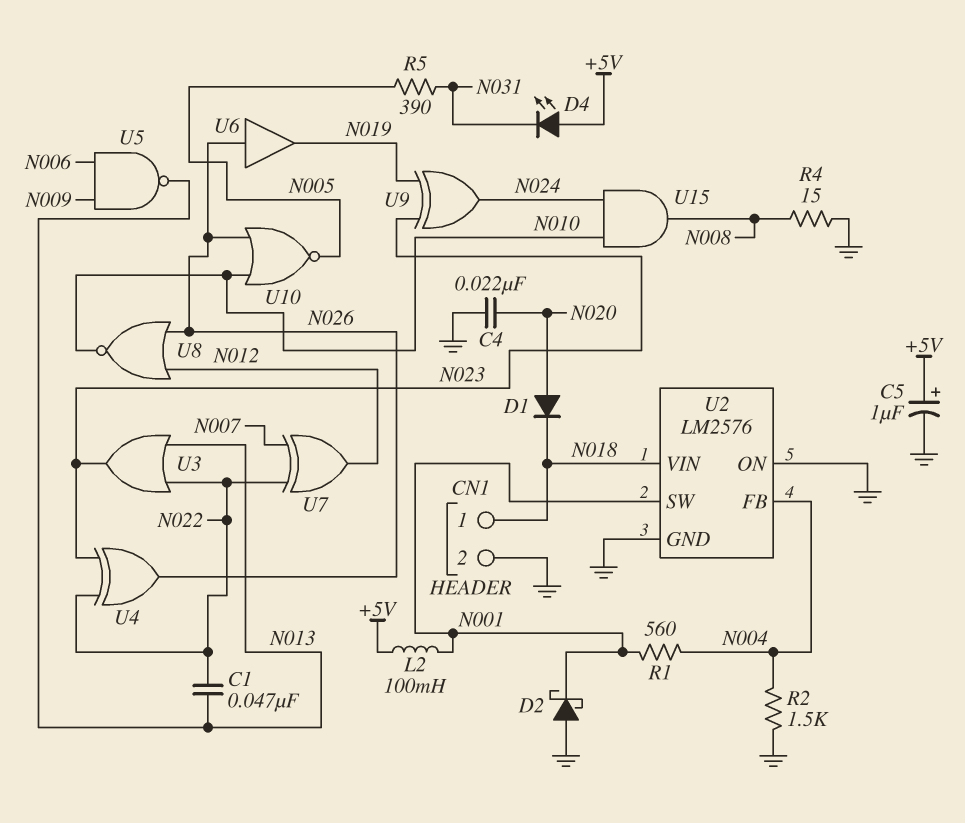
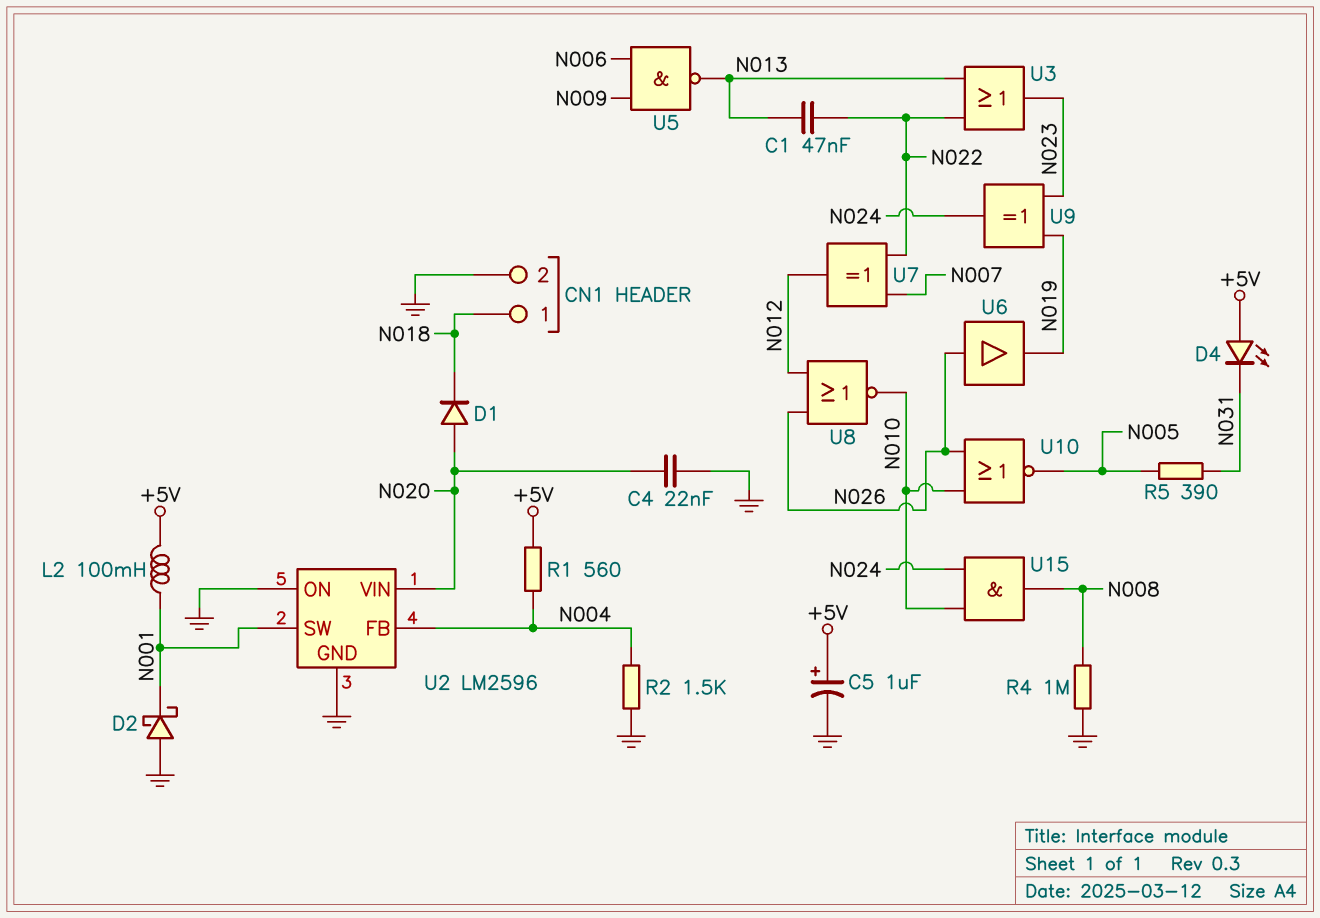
R1: 560 (N001, N004) -> 560 (+5V, N004)
R4: 15 (GND, N008) -> 1M (GND, N008)
U2: LM2576 -> LM2596
U2 pin VIN: N018 -> N020
U4: XOR (in N022, in N023, out N026) -> none

